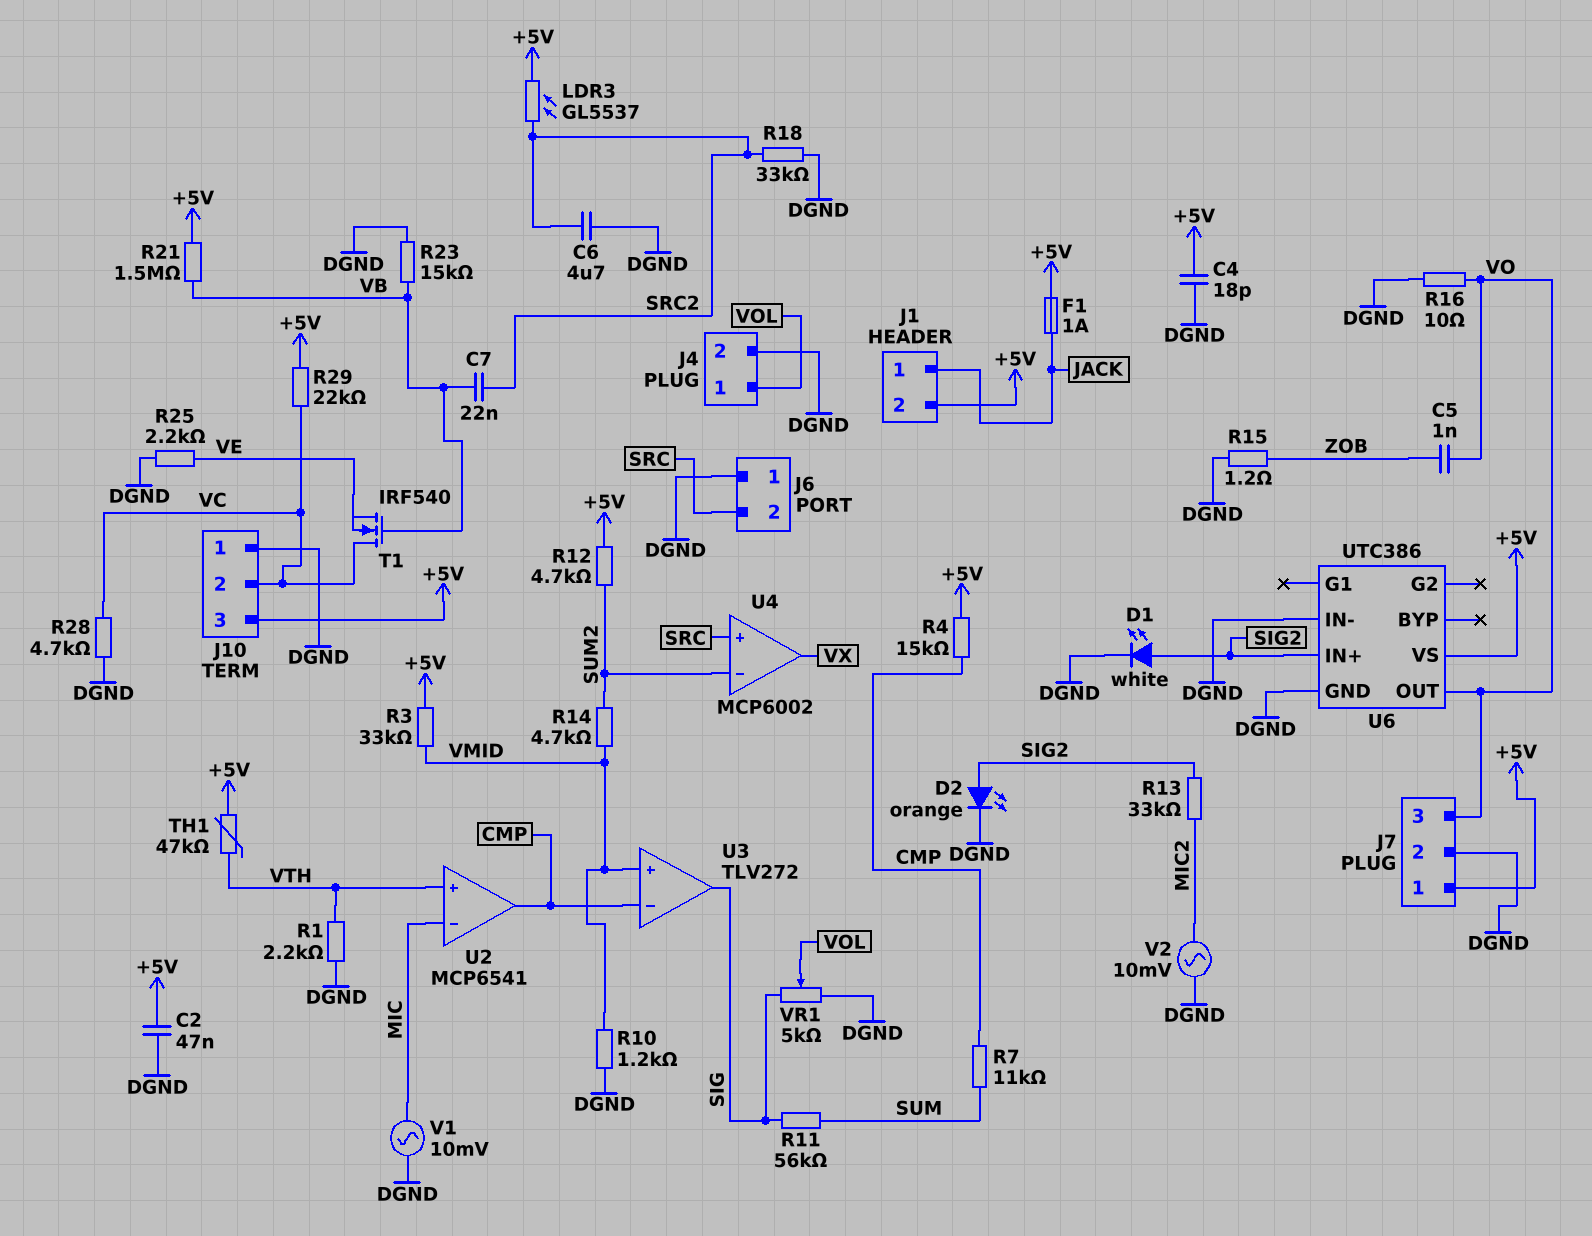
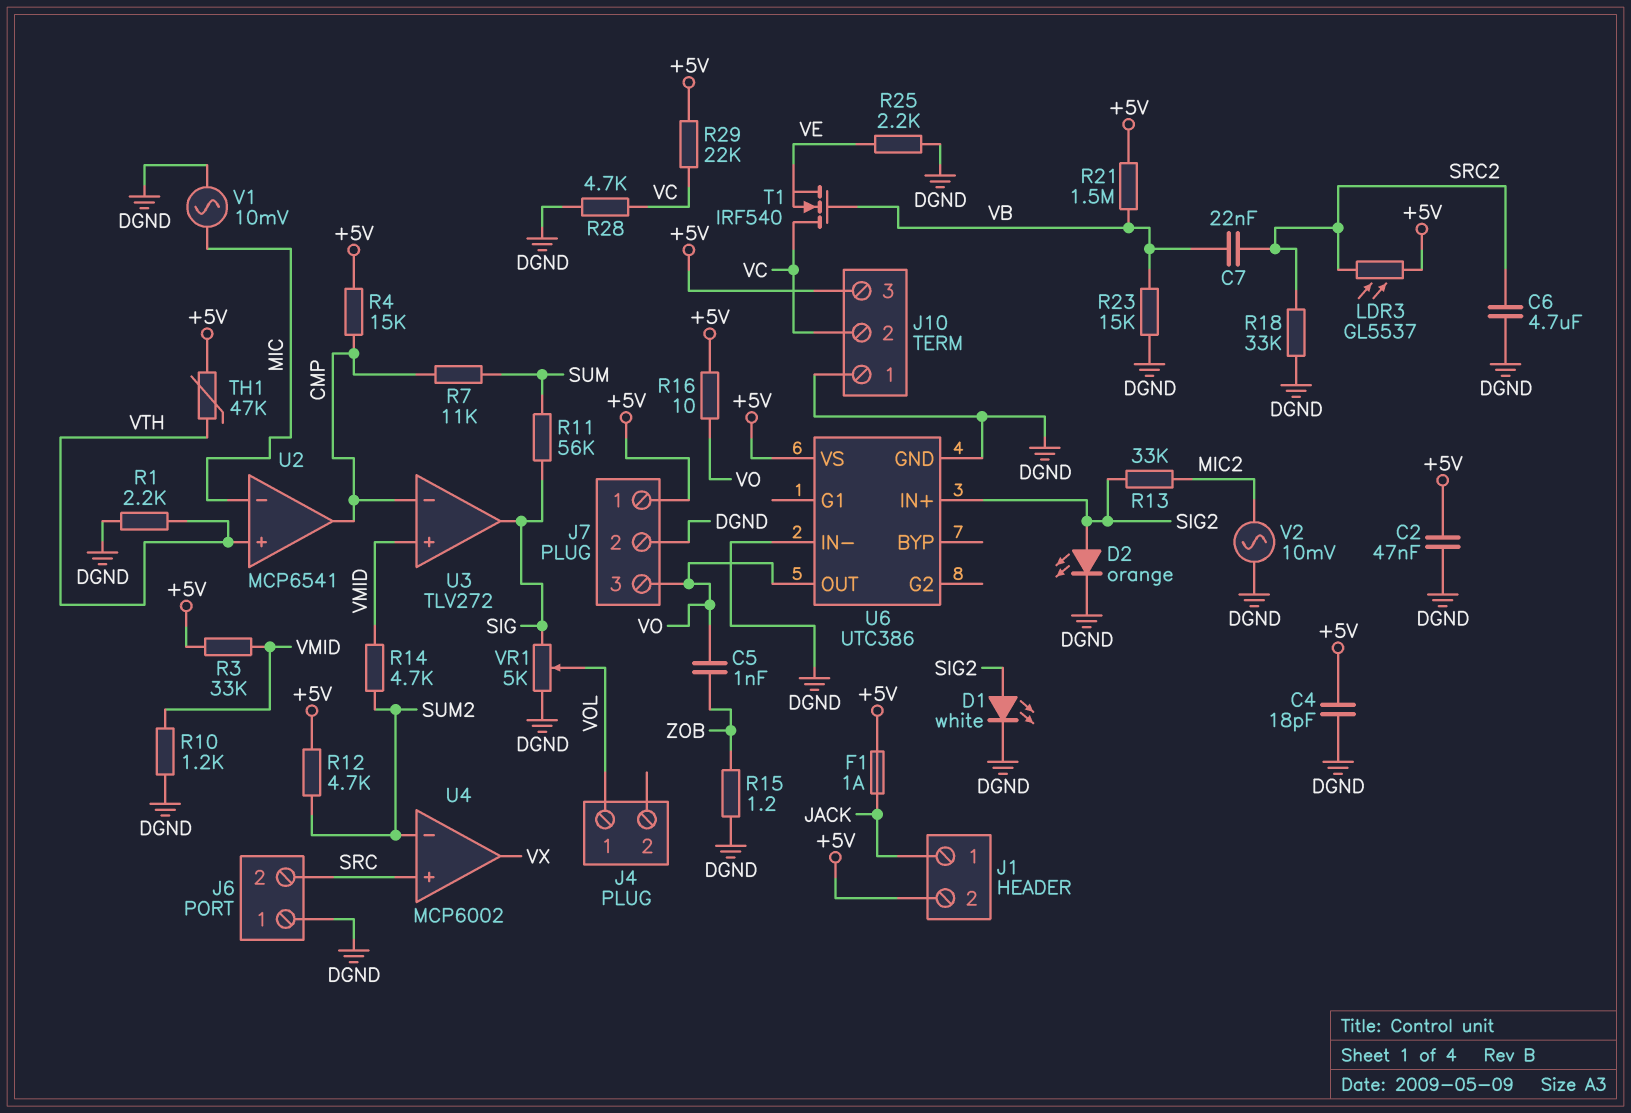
J4 pin 2: DGND -> none
R16: 10 (DGND, VO) -> 10 (+5V, VO)

